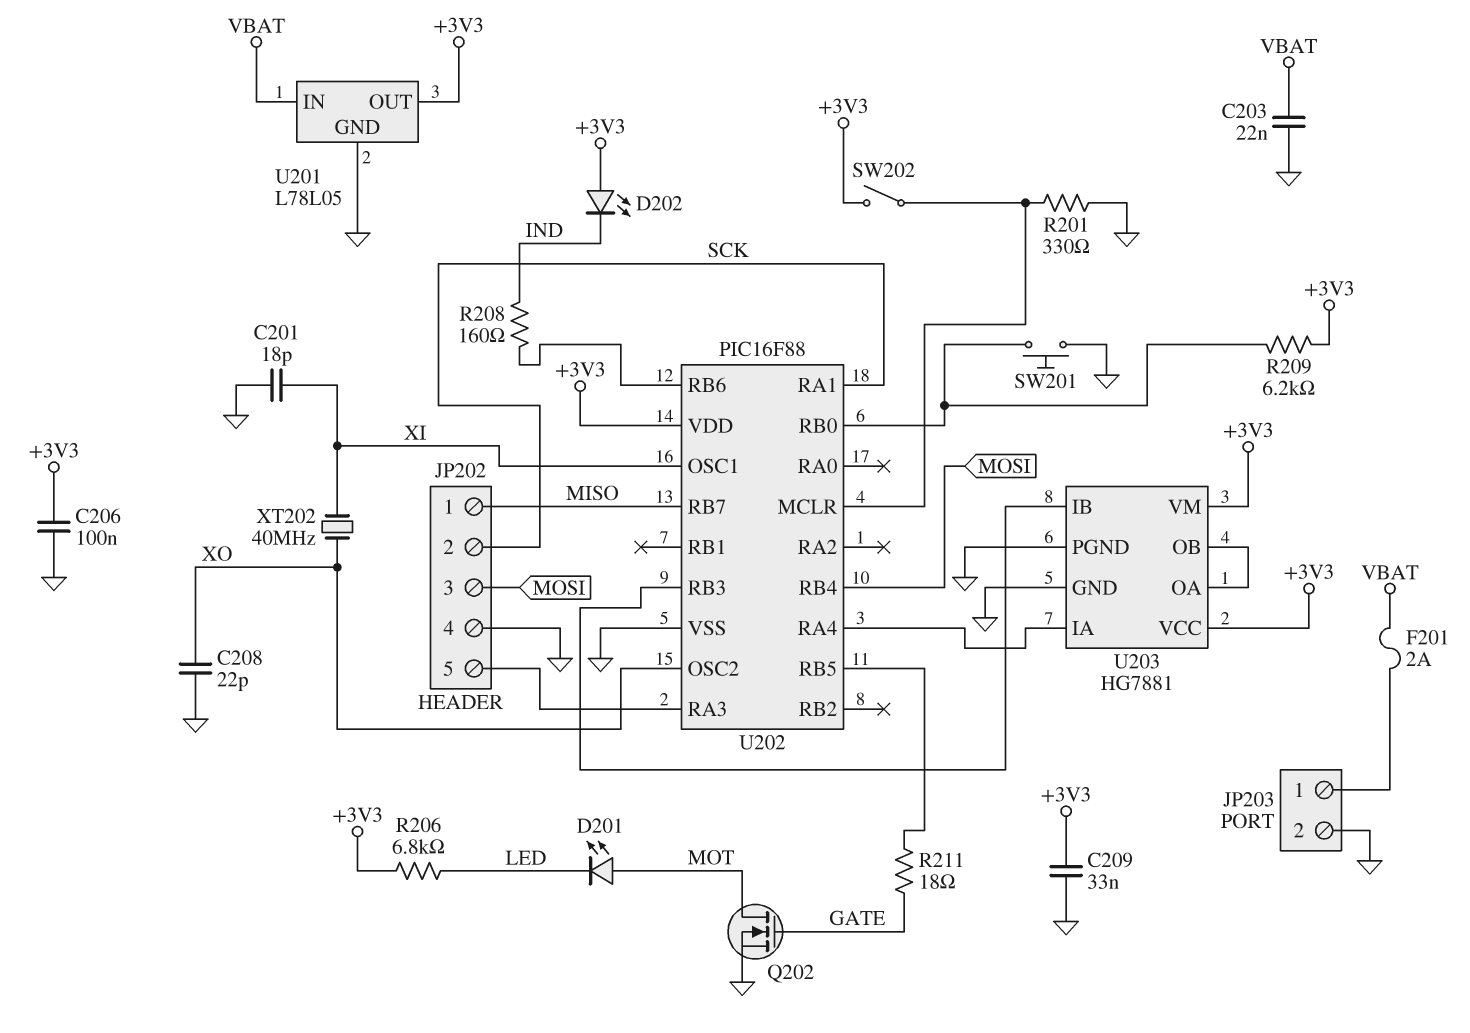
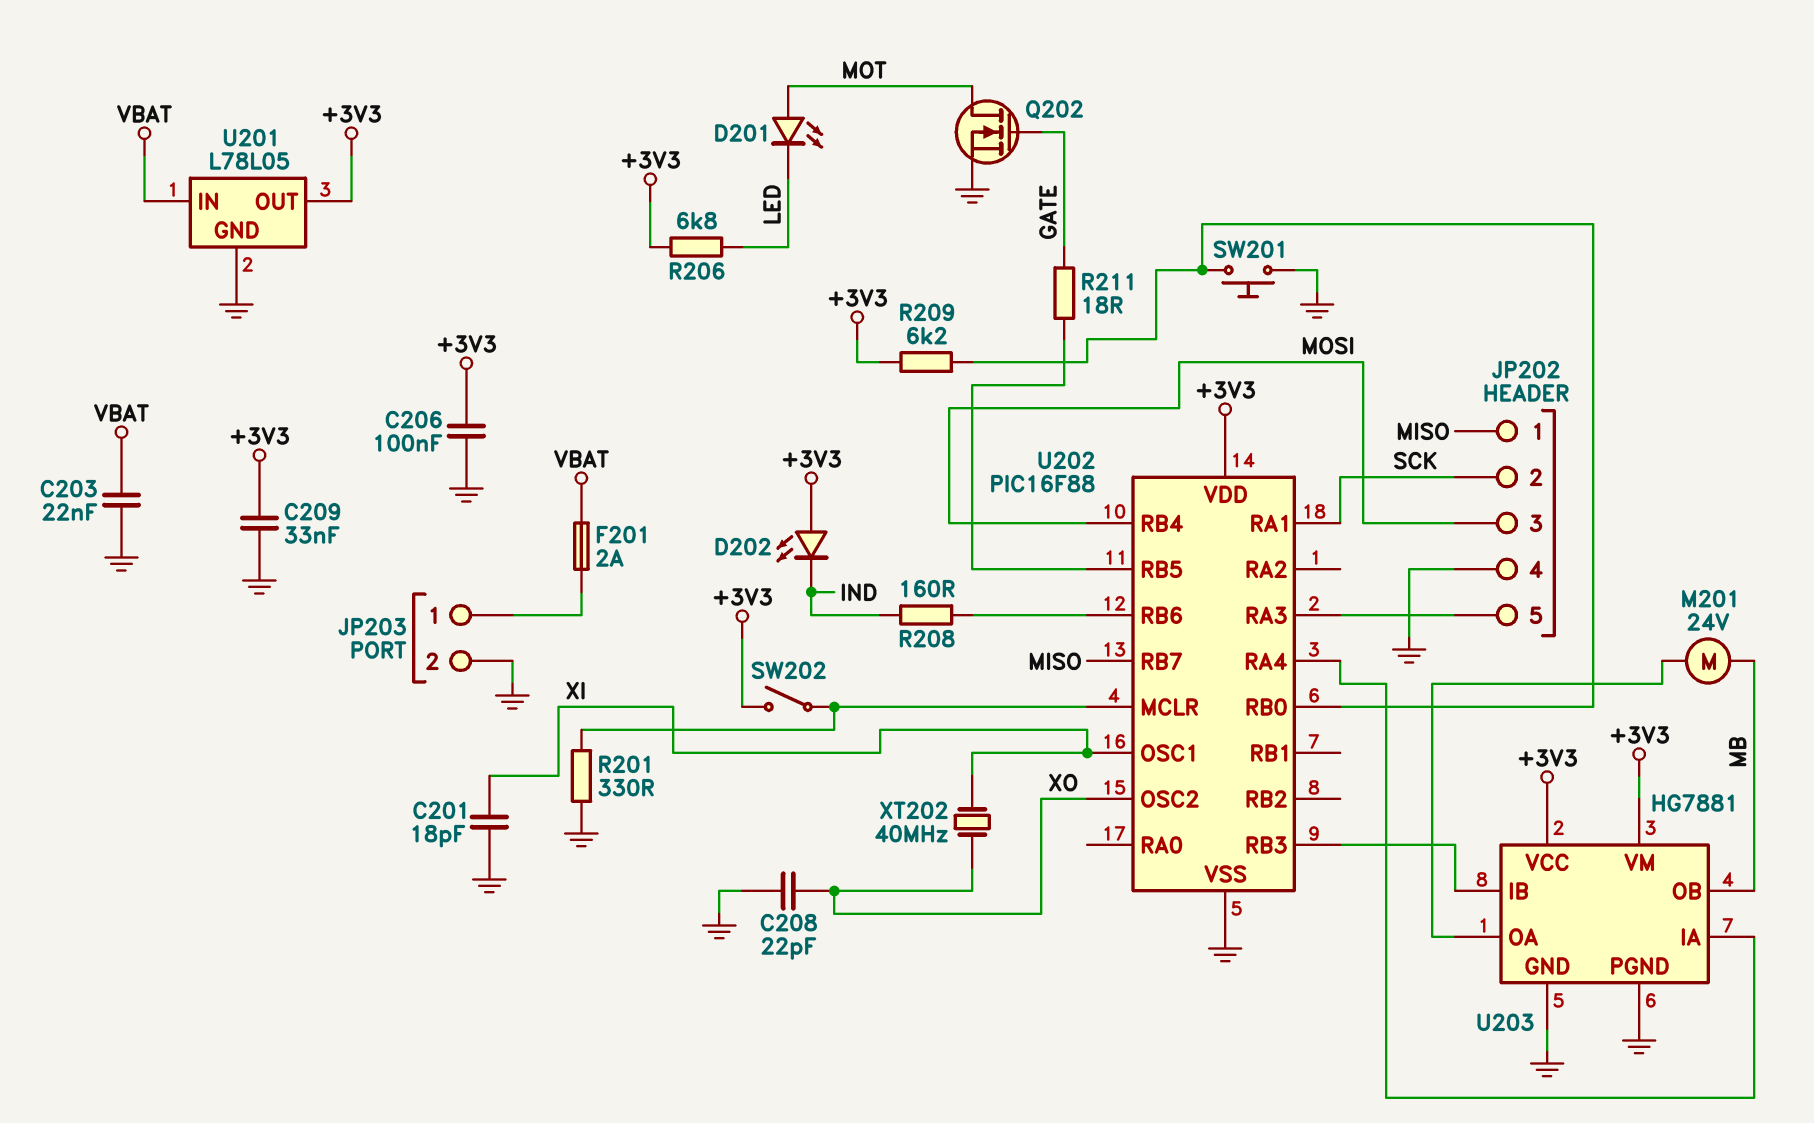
M201: none -> motor 24V (MB, U203/OA)
U203 pin OB: U203/OA -> MB

